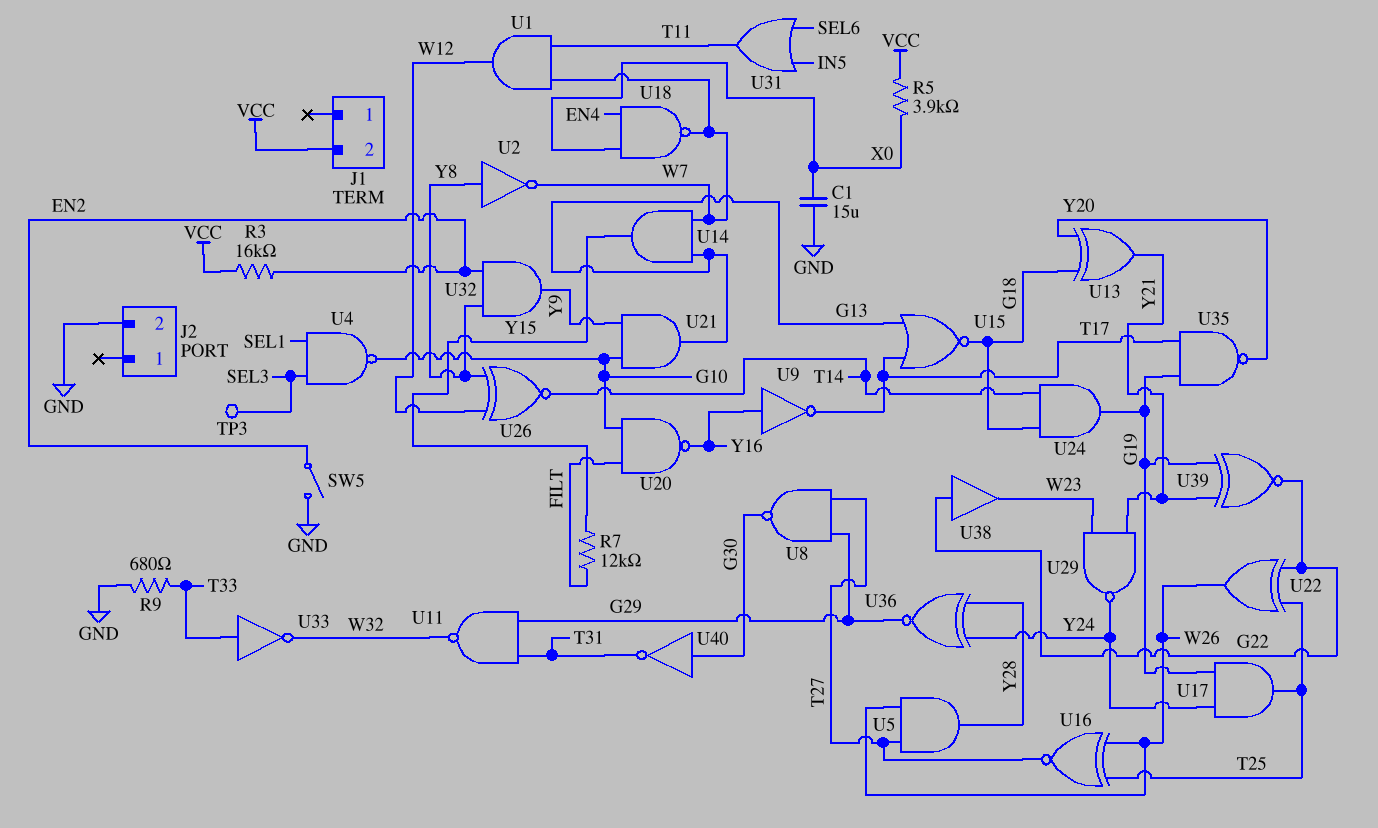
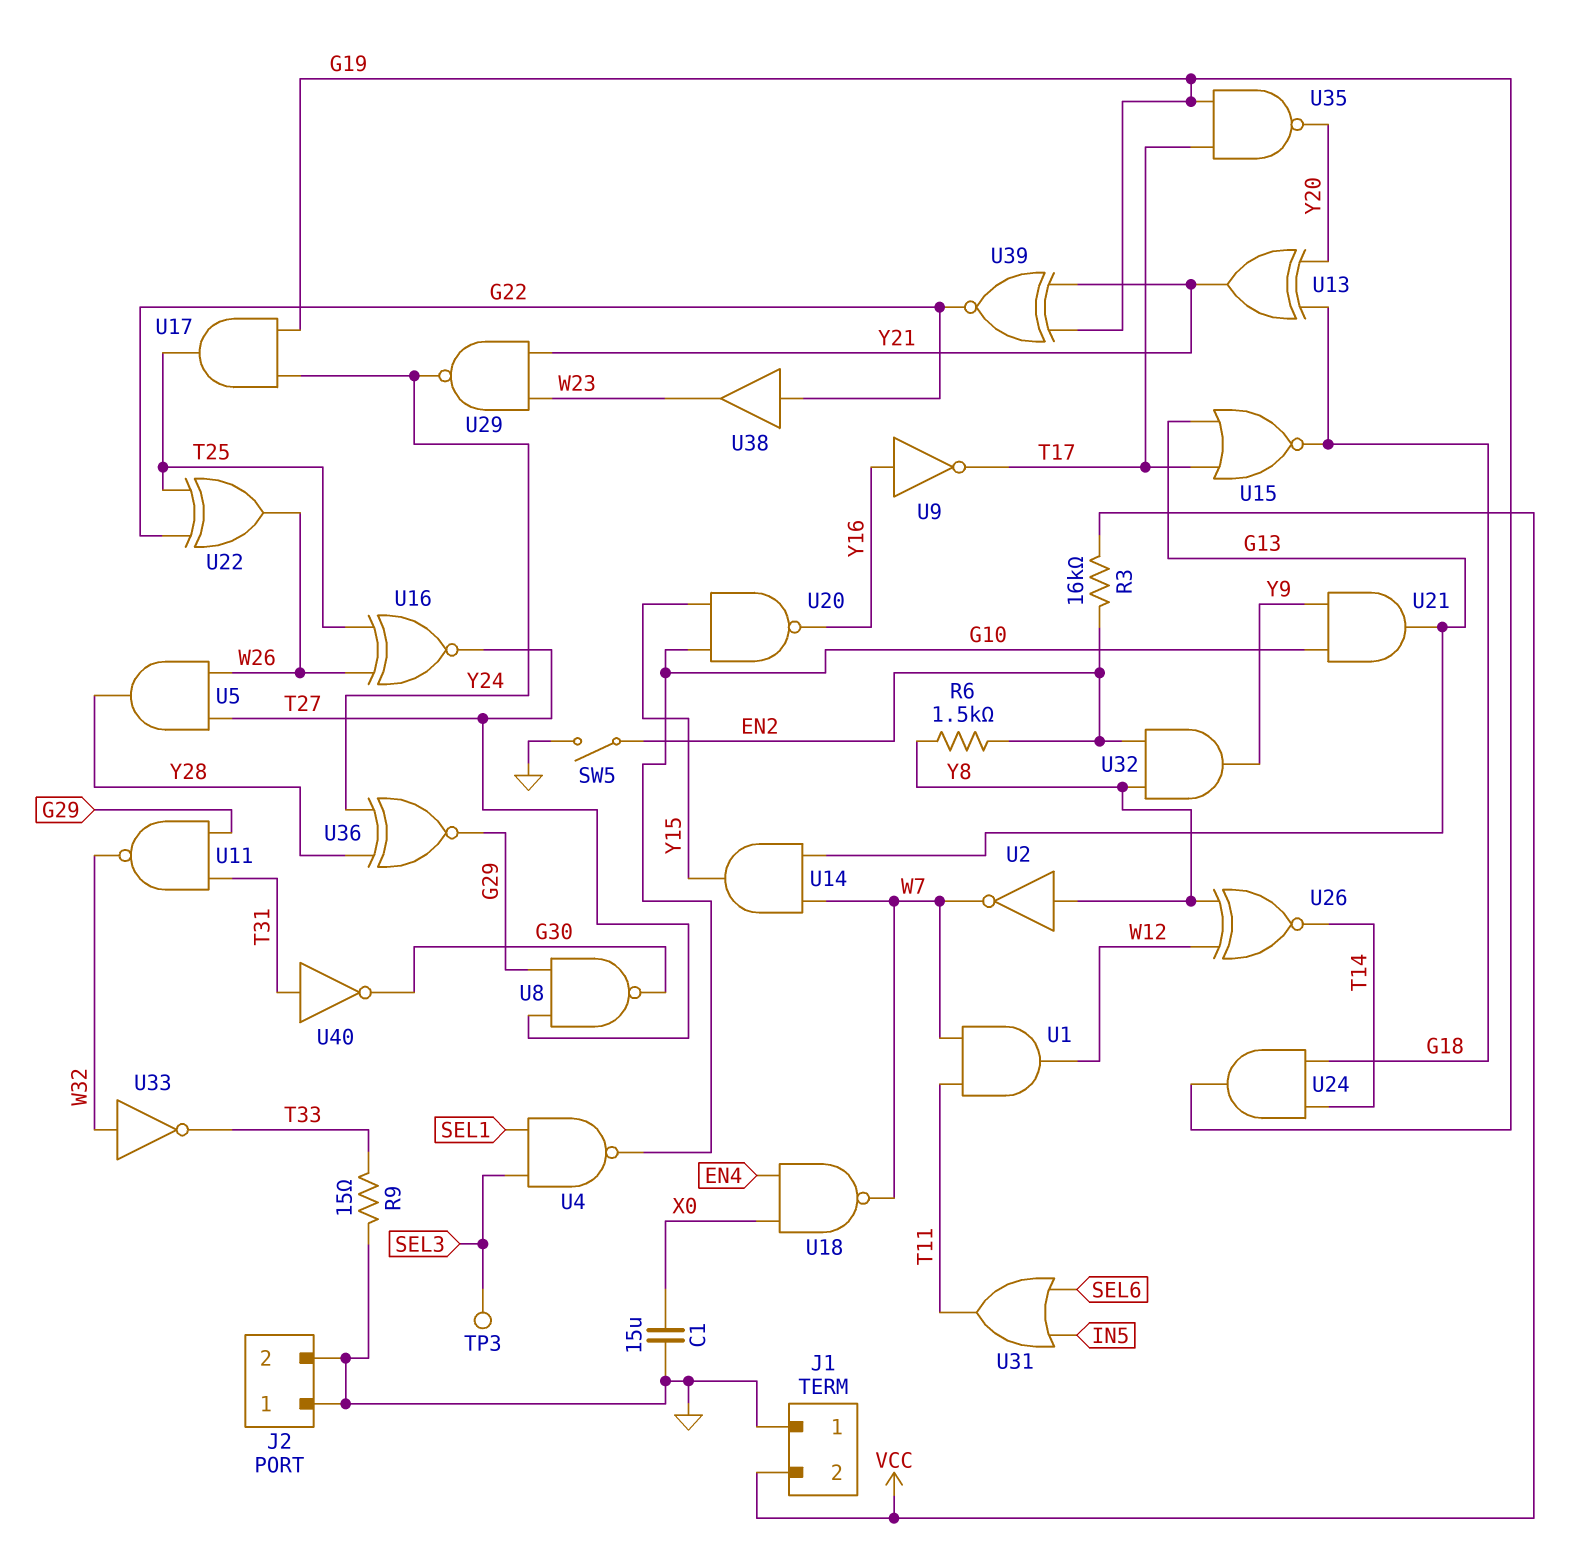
J1 pin 1: none -> GND
J2 pin 1: none -> GND
R5: 3.9k (VCC, X0) -> none
R6: none -> 1.5k (EN2, Y8)
R7: 12k (FILT, Y15) -> none
R9: 680 (GND, T33) -> 15 (GND, T33)
U20: NAND (in FILT, in G10, out Y16) -> NAND (in G10, in Y15, out Y16)
U33: NOT (in T33, out W32) -> NOT (in W32, out T33)
U40: NOT (in G30, out T31) -> NOT (in T31, out G30)

